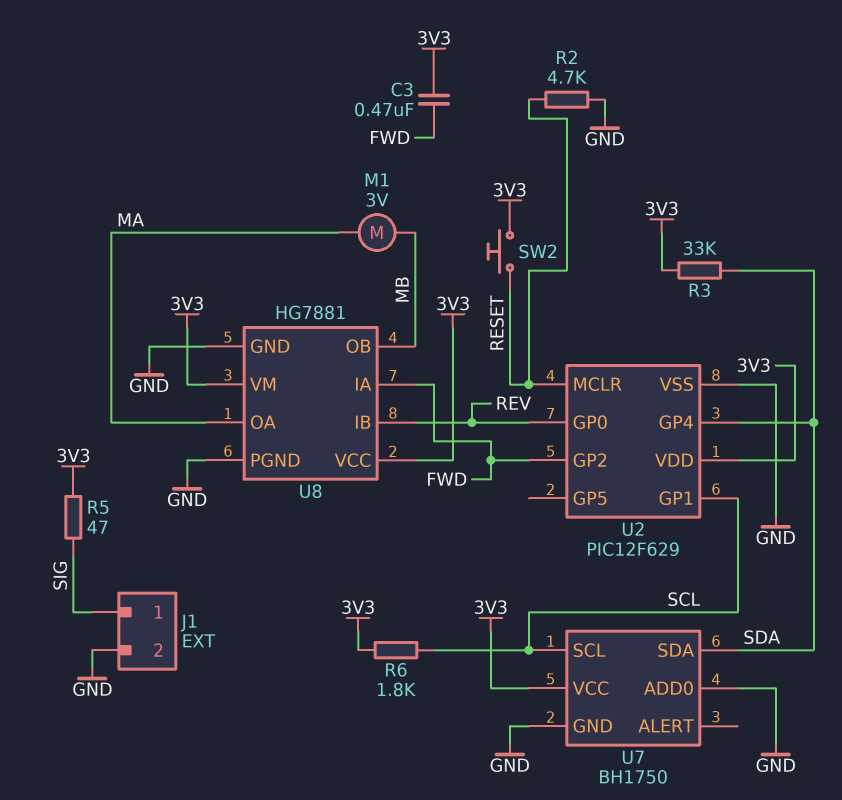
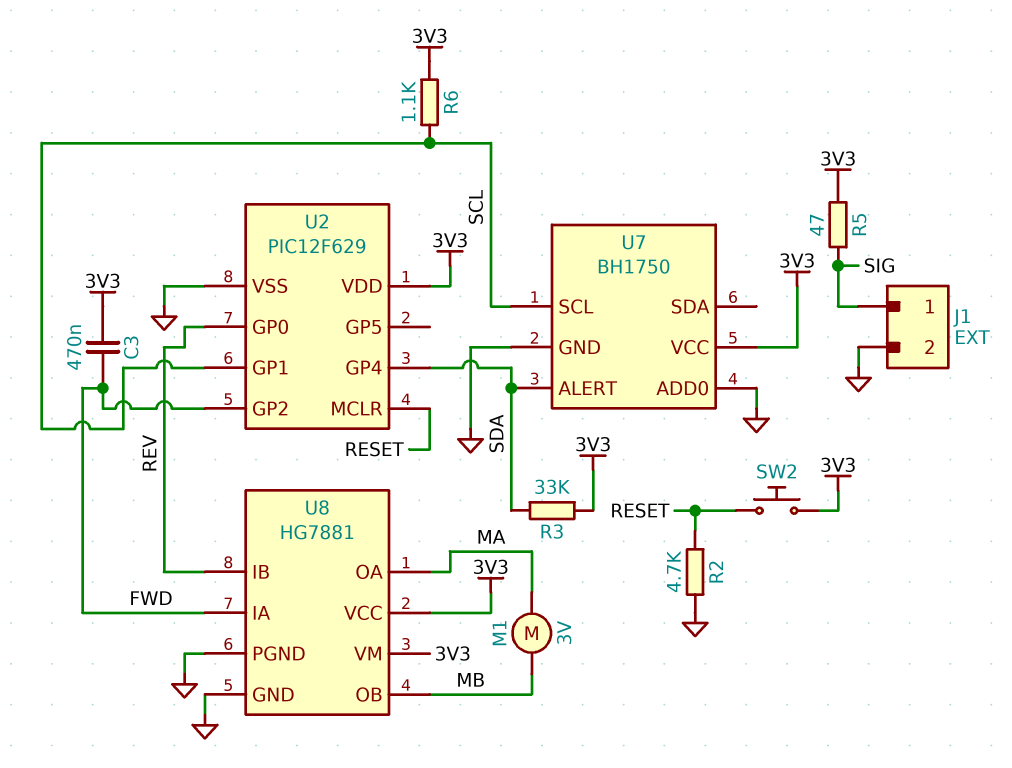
R6: 1.8k (3V3, SCL) -> 1.1k (3V3, SCL)
U7 pin ALERT: none -> SDA
U7 pin SDA: SDA -> none

